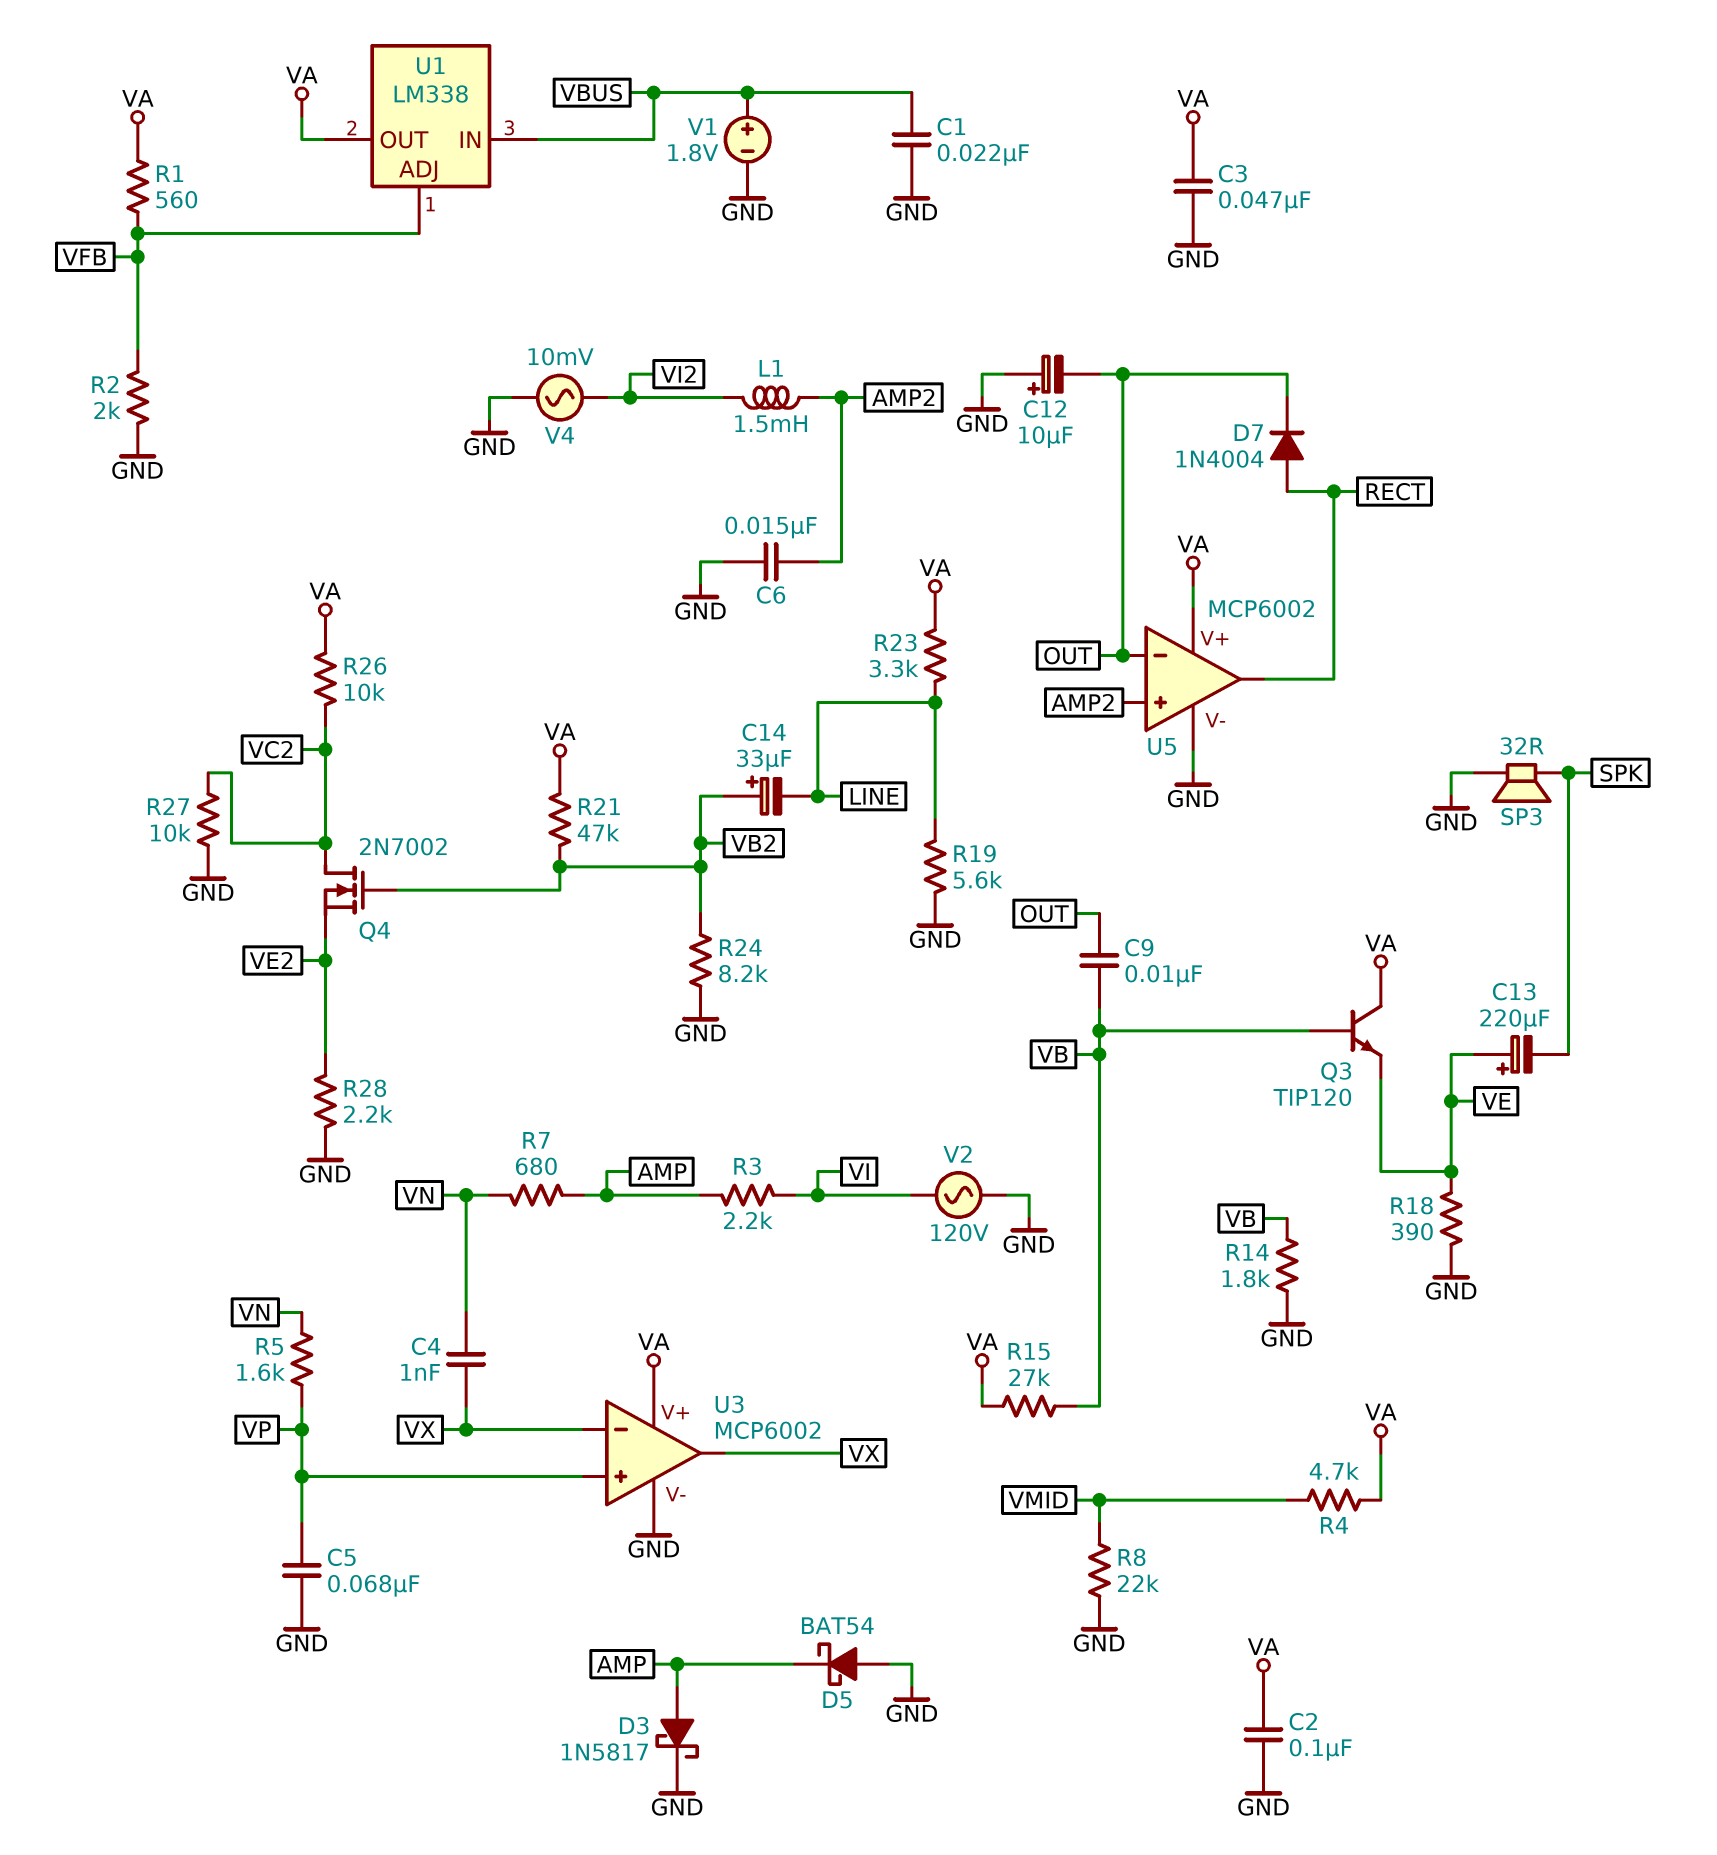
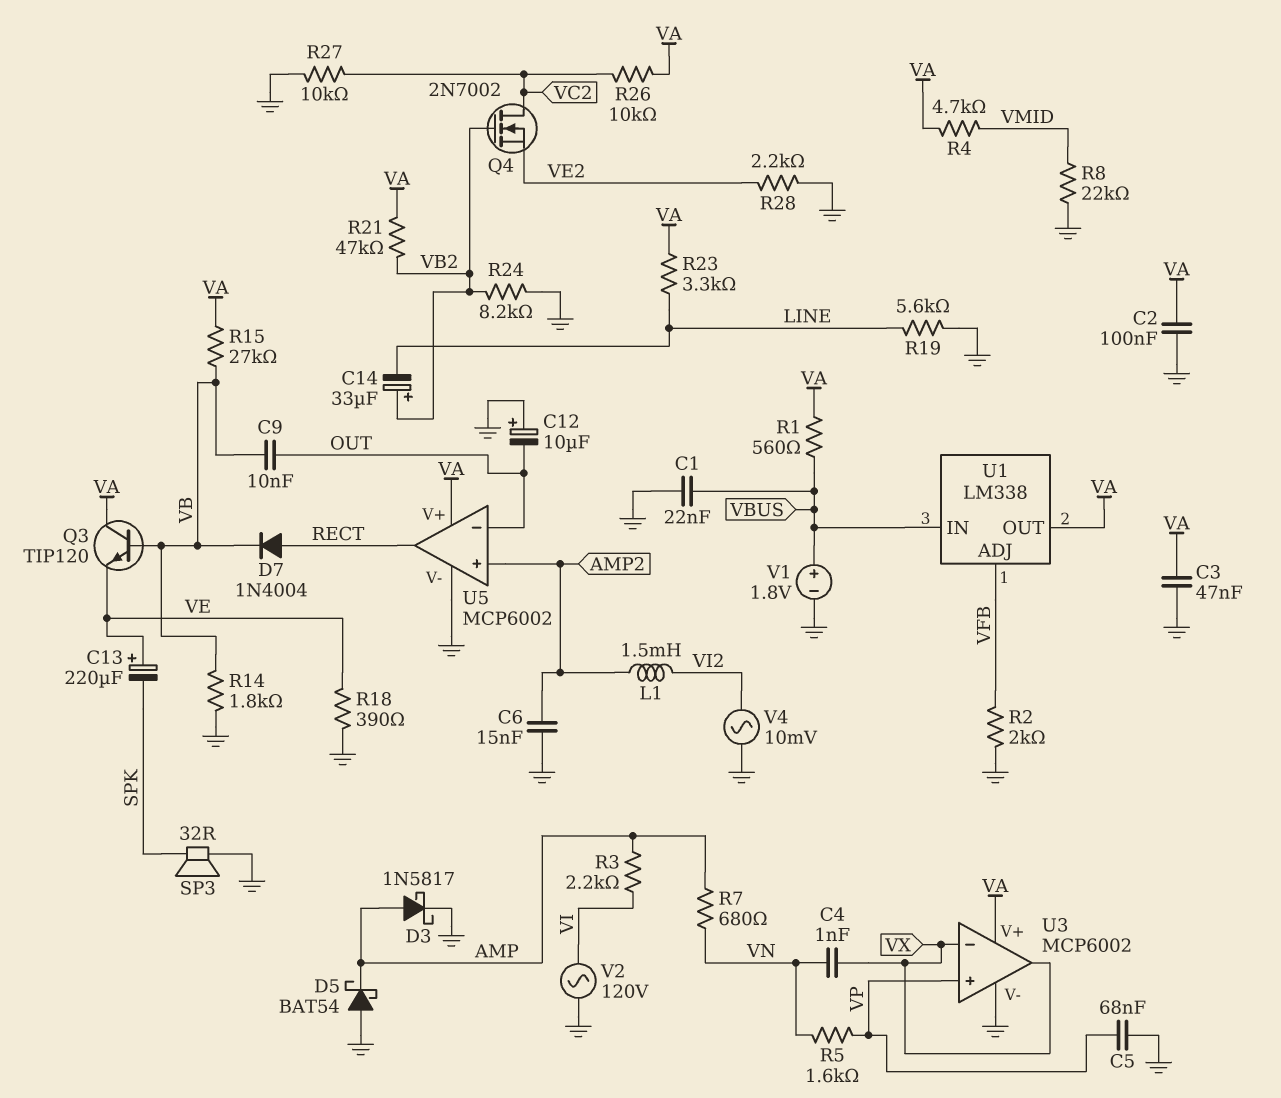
D7: diode 1N4004 (A RECT, K OUT) -> diode 1N4004 (A RECT, K VB)
R1: 560 (VA, VFB) -> 560 (VA, VBUS)

